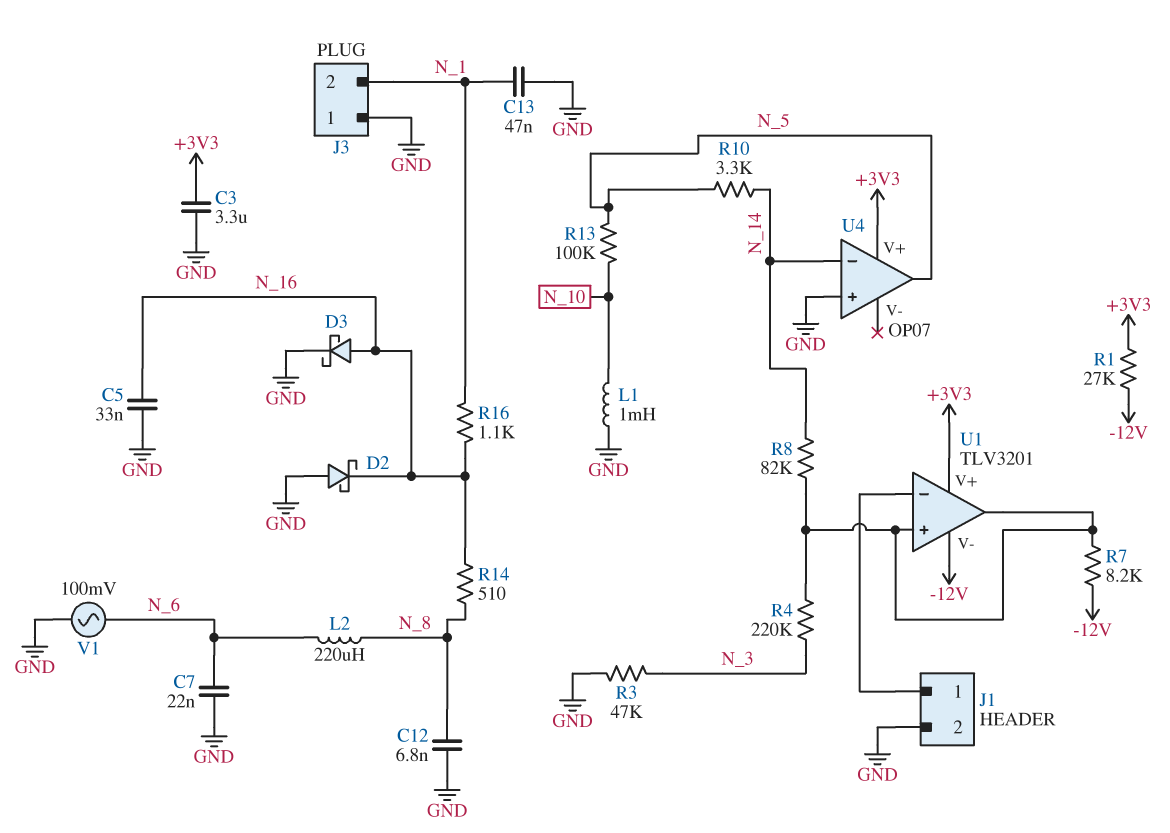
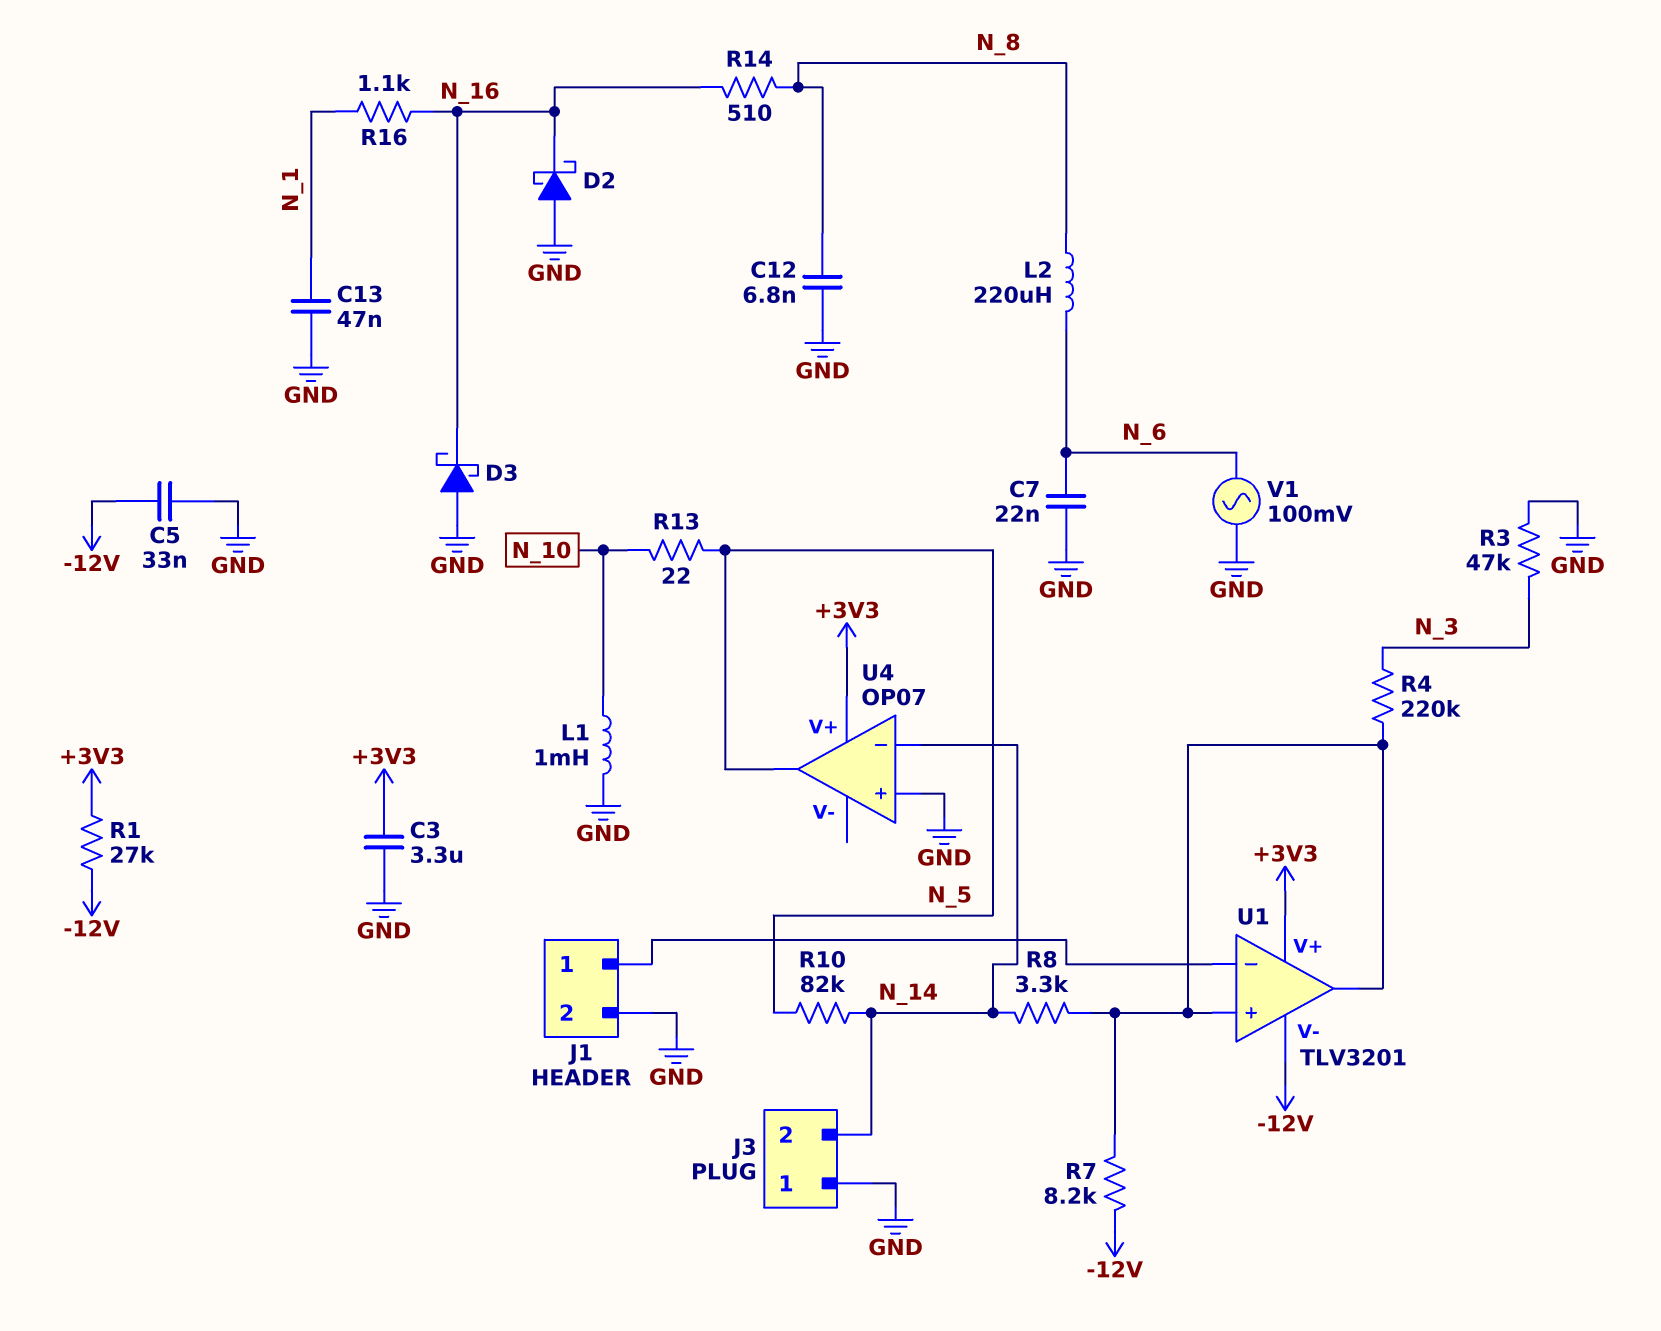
C5: 33nF (GND, N_16) -> 33nF (-12V, GND)
D3: schottky (A N_16, K GND) -> schottky (A GND, K N_16)
J3 pin 2: N_1 -> N_14
R8: 82k (N_14, U1/in+) -> 3.3k (N_14, U1/in+)
R10: 3.3k (N_5, N_14) -> 82k (N_5, N_14)
R13: 100k (N_5, N_10) -> 22 (N_5, N_10)

